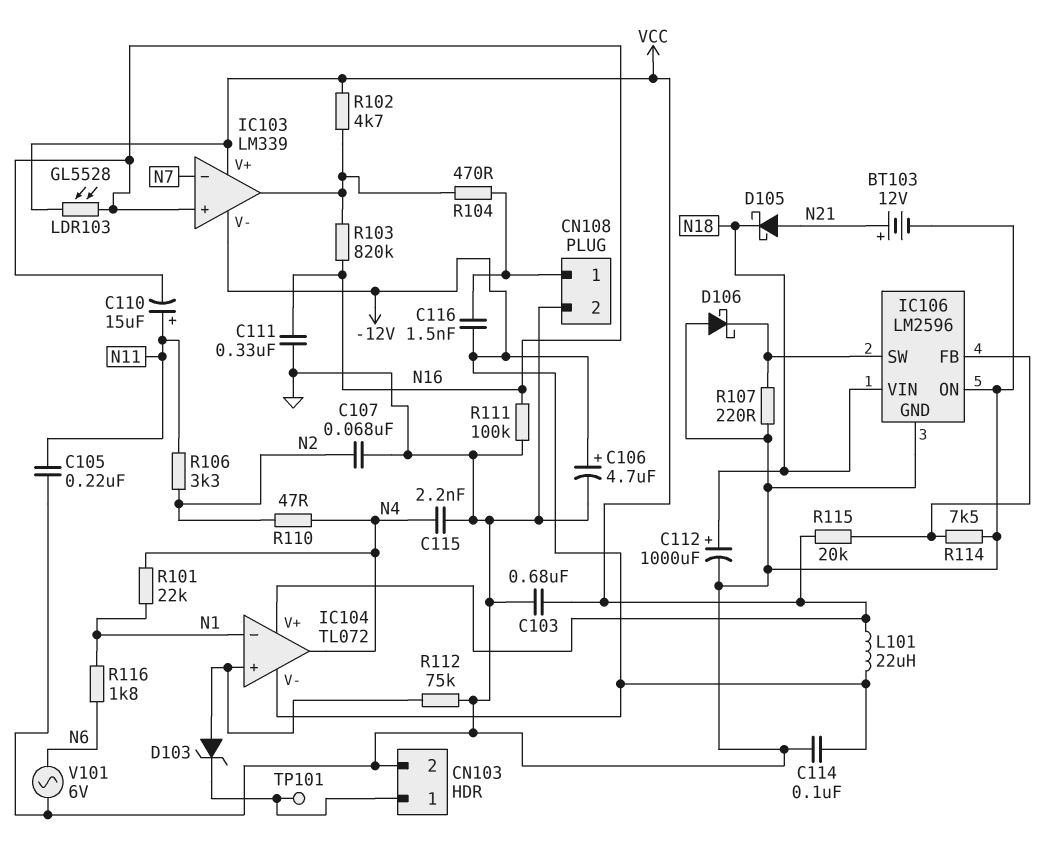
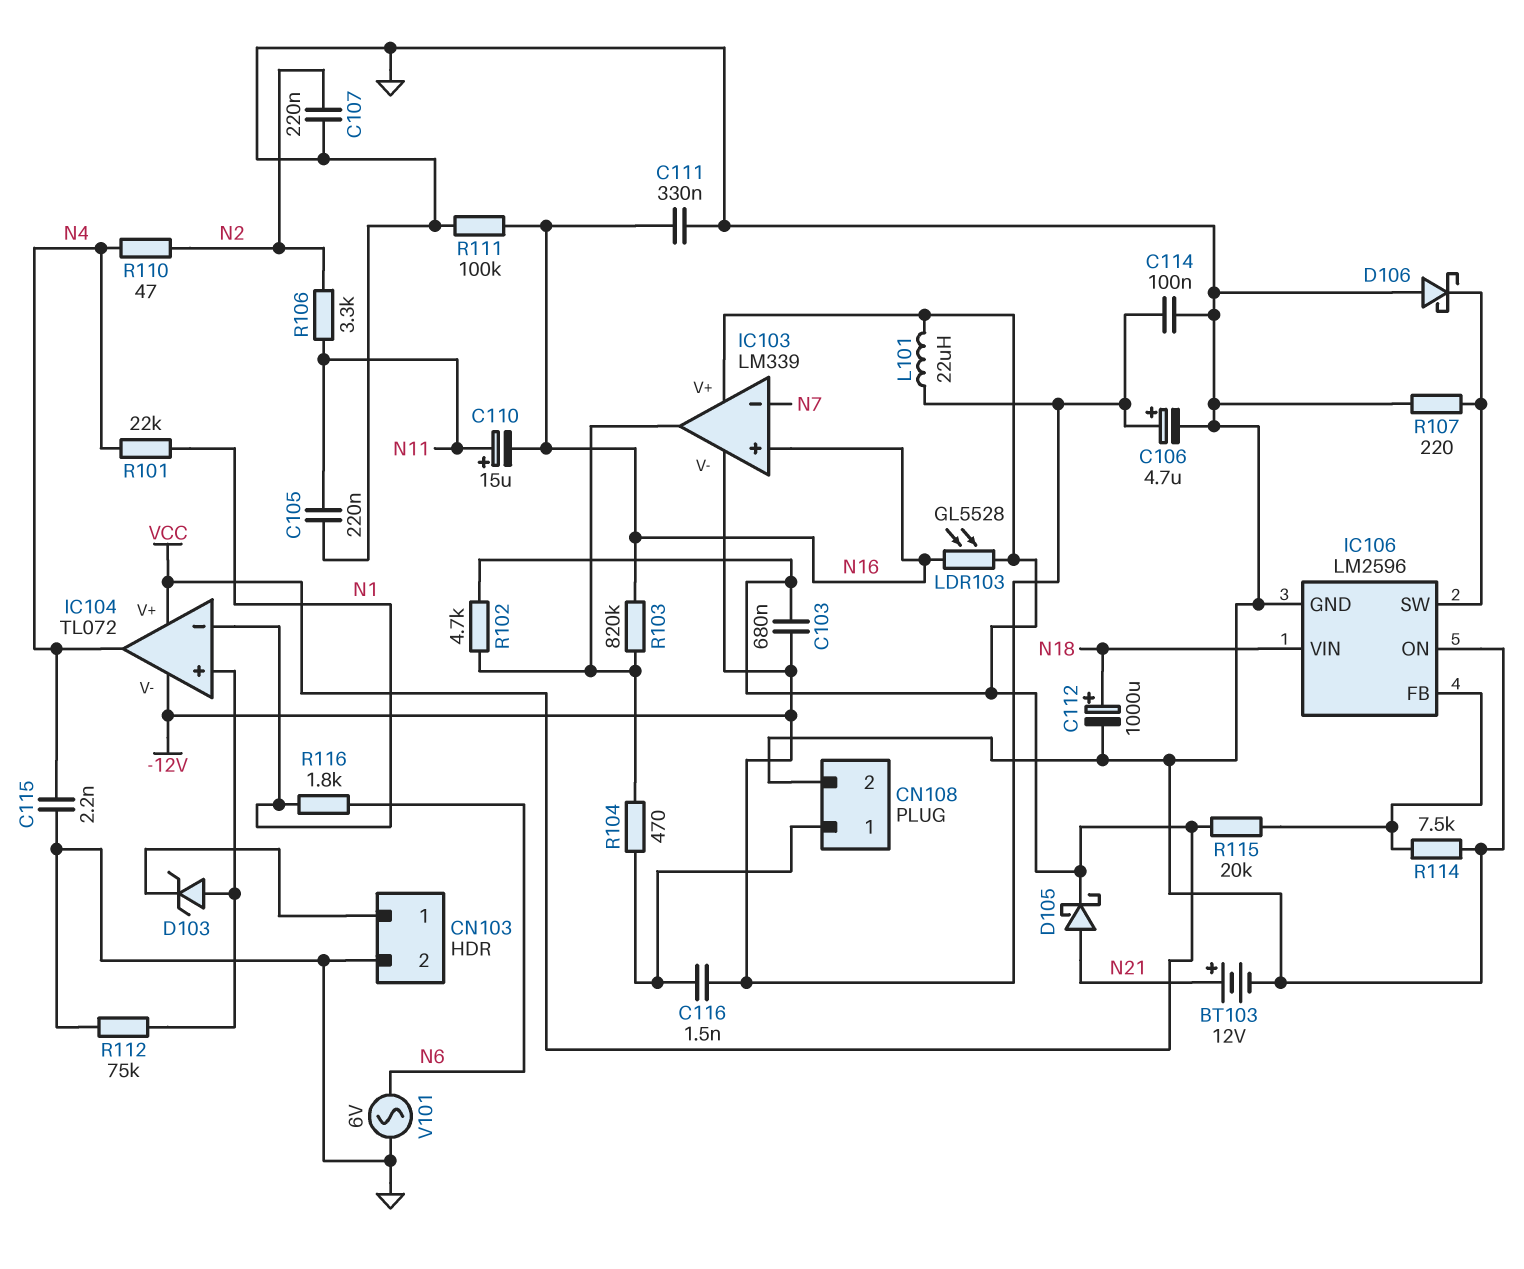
C103: 680nF (GND, VCC) -> 680nF (-12V, VCC)
C107: 68nF (GND, N2) -> 220nF (GND, N2)
D105: schottky (A N21, K N18) -> schottky (A N21, K VCC)
TP101: test point (CN103/1) -> none

